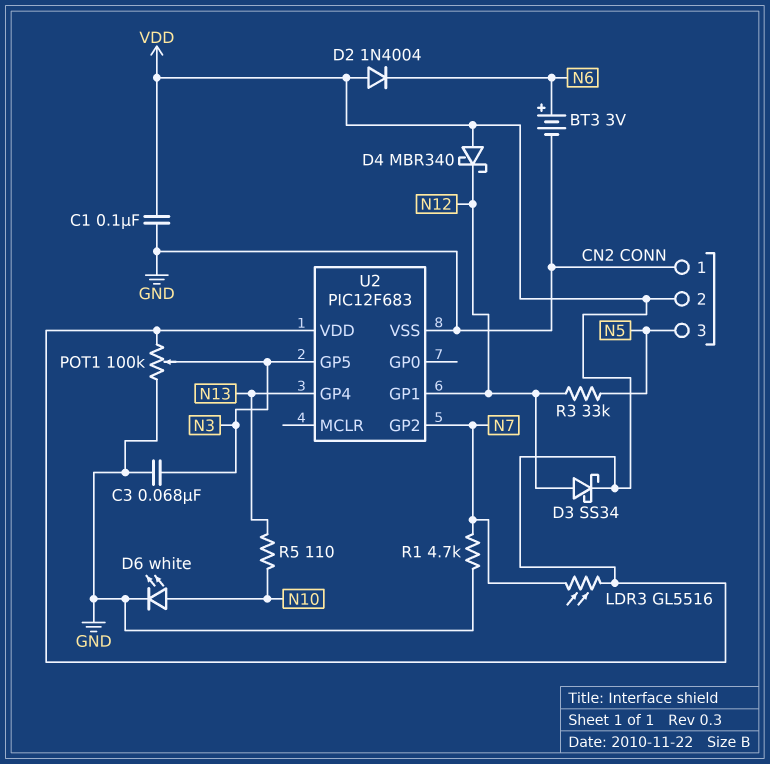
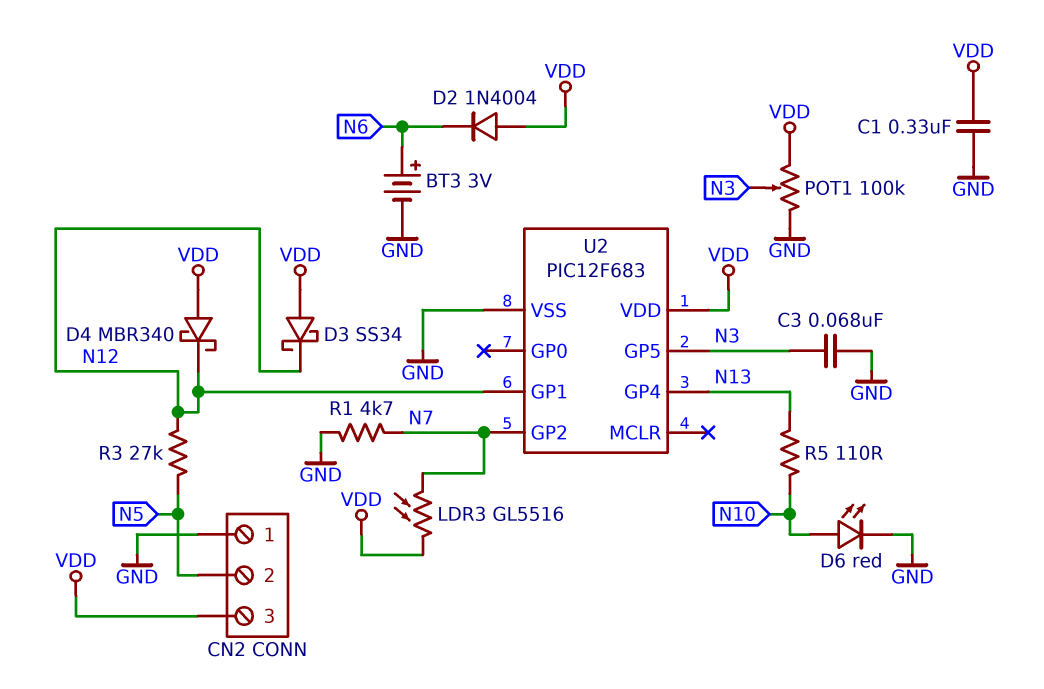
C1: 100nF (GND, VDD) -> 330nF (GND, VDD)
CN2 pin 2: VDD -> N5
CN2 pin 3: N5 -> VDD
D3: schottky SS34 (A N12, K VDD) -> schottky SS34 (A VDD, K N12)
D6: LED white (A N10, K GND) -> LED red (A N10, K GND)
R3: 33k (N5, N12) -> 27k (N5, N12)

